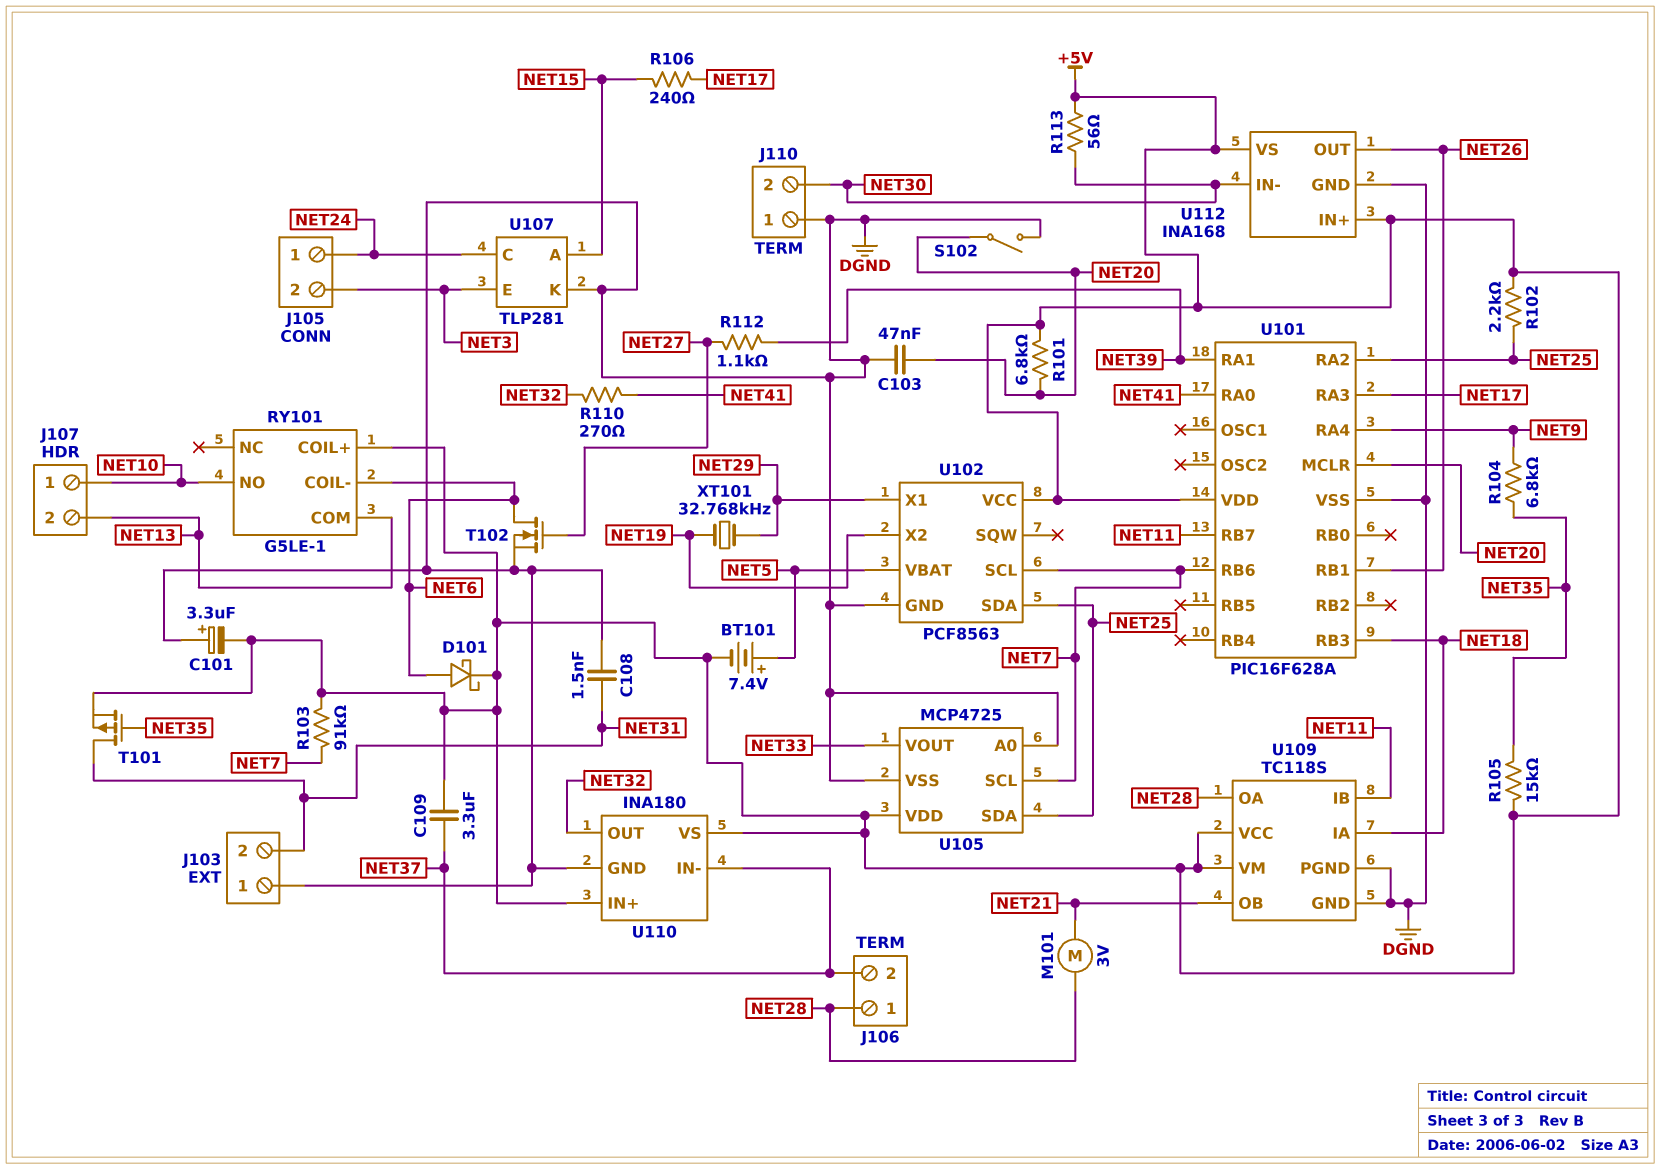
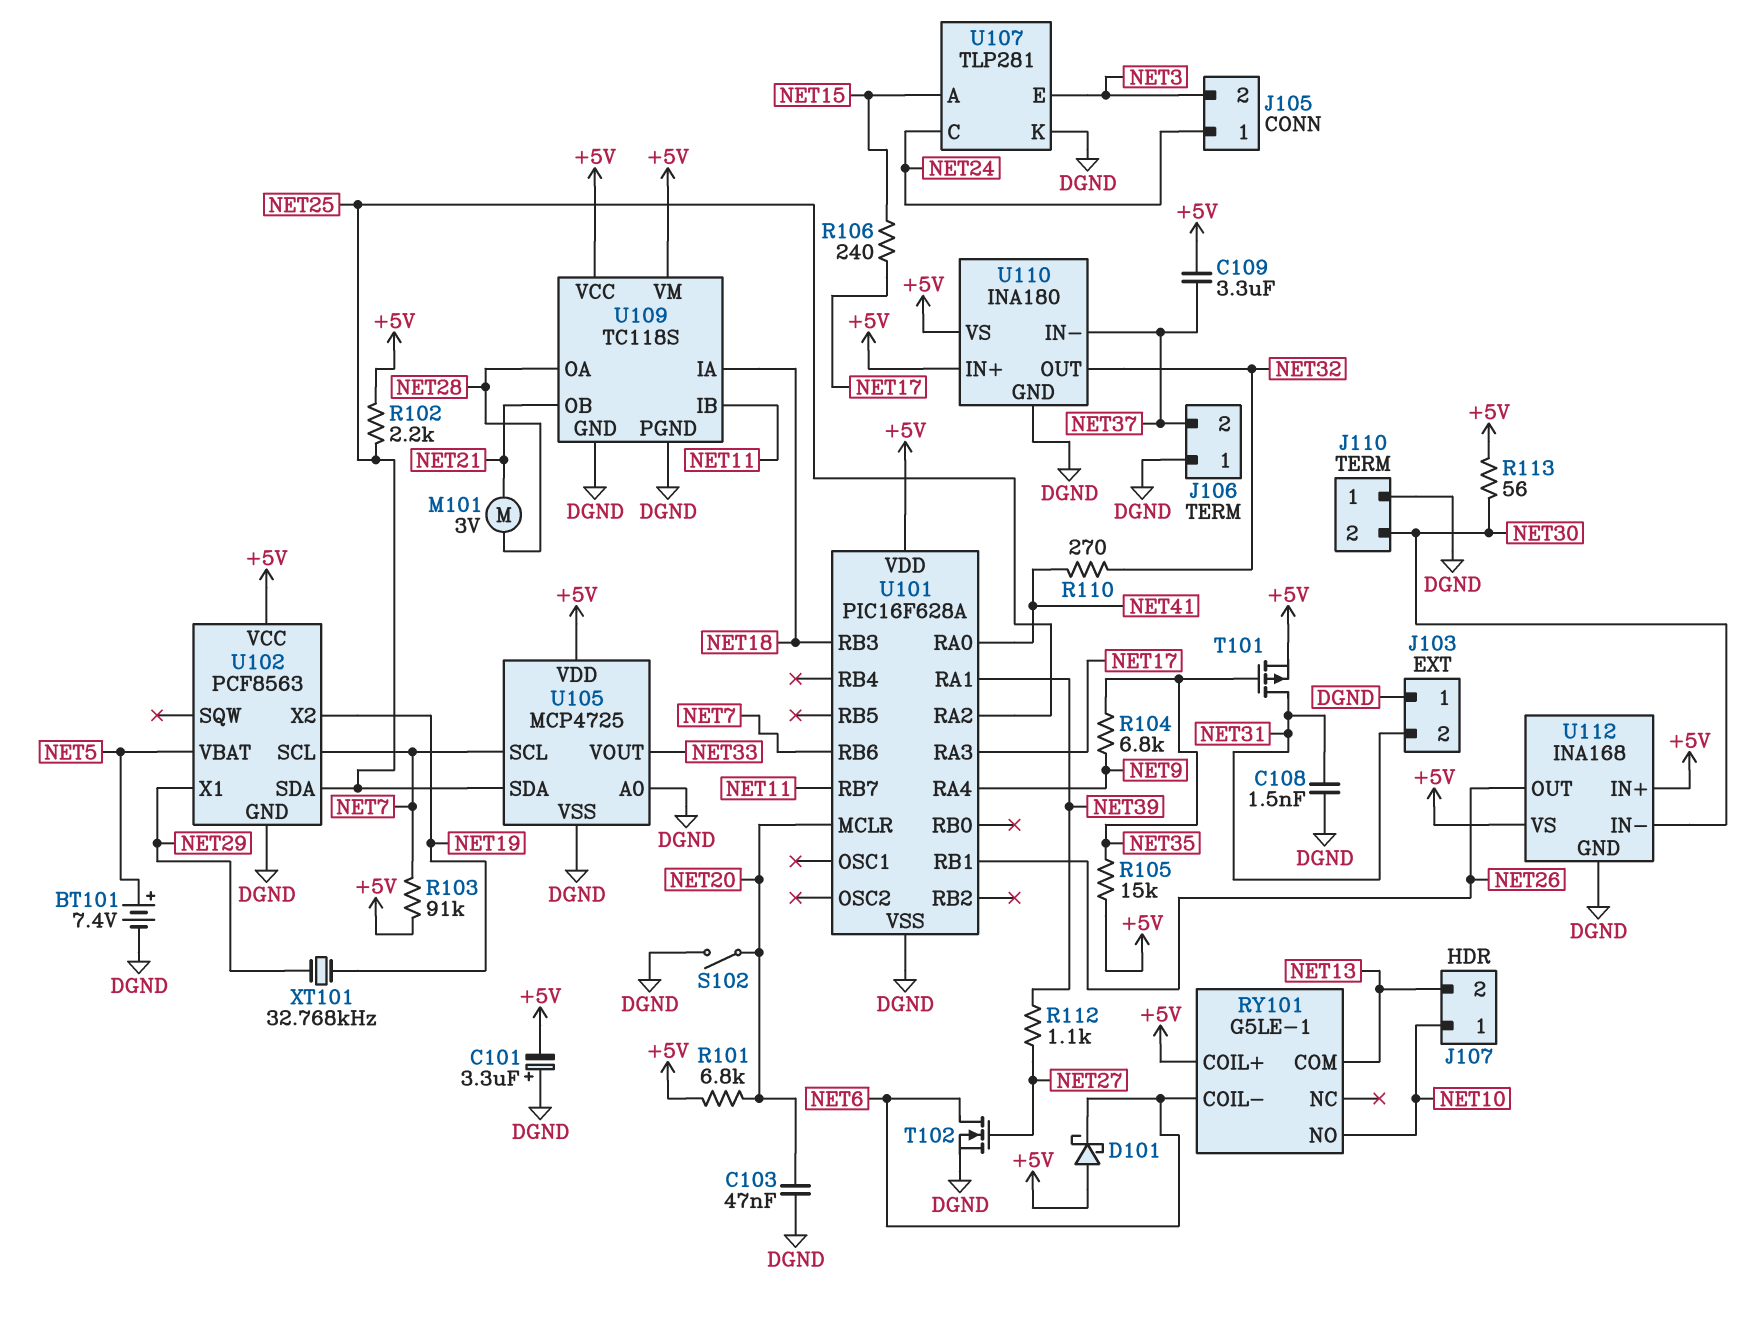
BT101: 7.4V (plus NET5, minus +5V) -> 7.4V (plus NET5, minus DGND)
D101: schottky (A NET6, K +5V) -> schottky (A +5V, K NET6)
J106 pin 1: NET28 -> DGND

